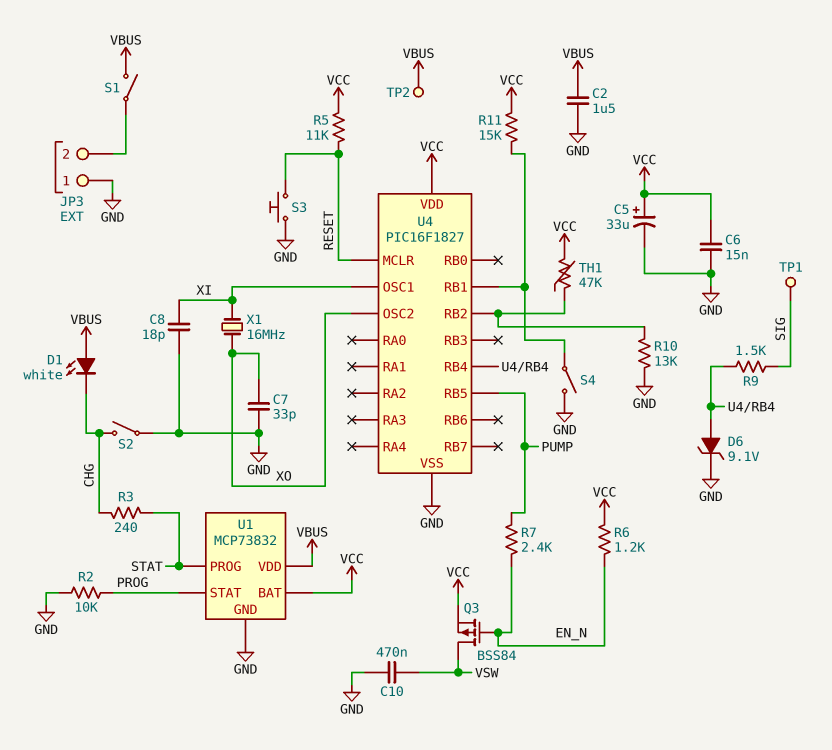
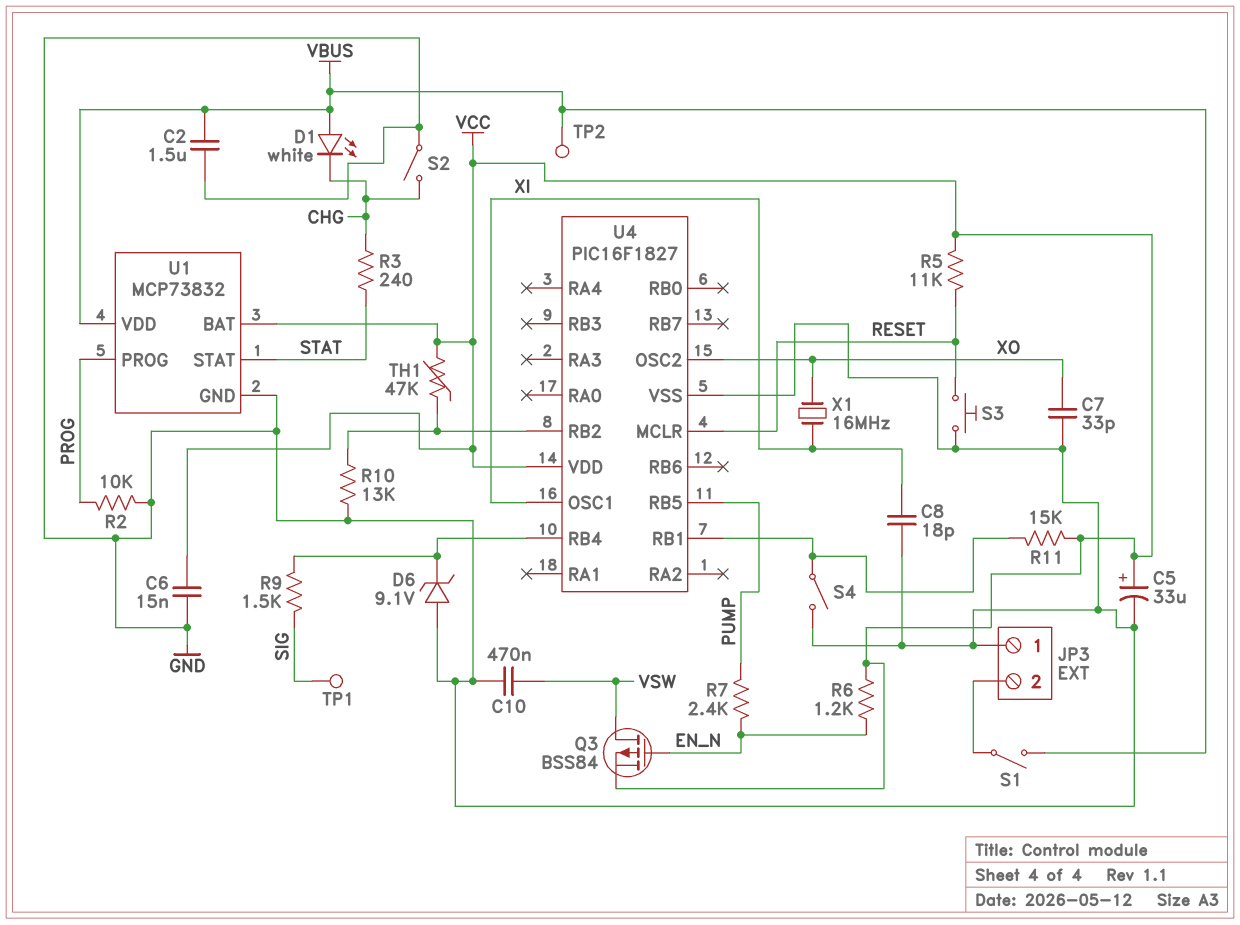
D6: zener 9.1V (A U4/RB4, K GND) -> zener 9.1V (A GND, K U4/RB4)
U1 pin PROG: STAT -> PROG
U1 pin STAT: PROG -> STAT

